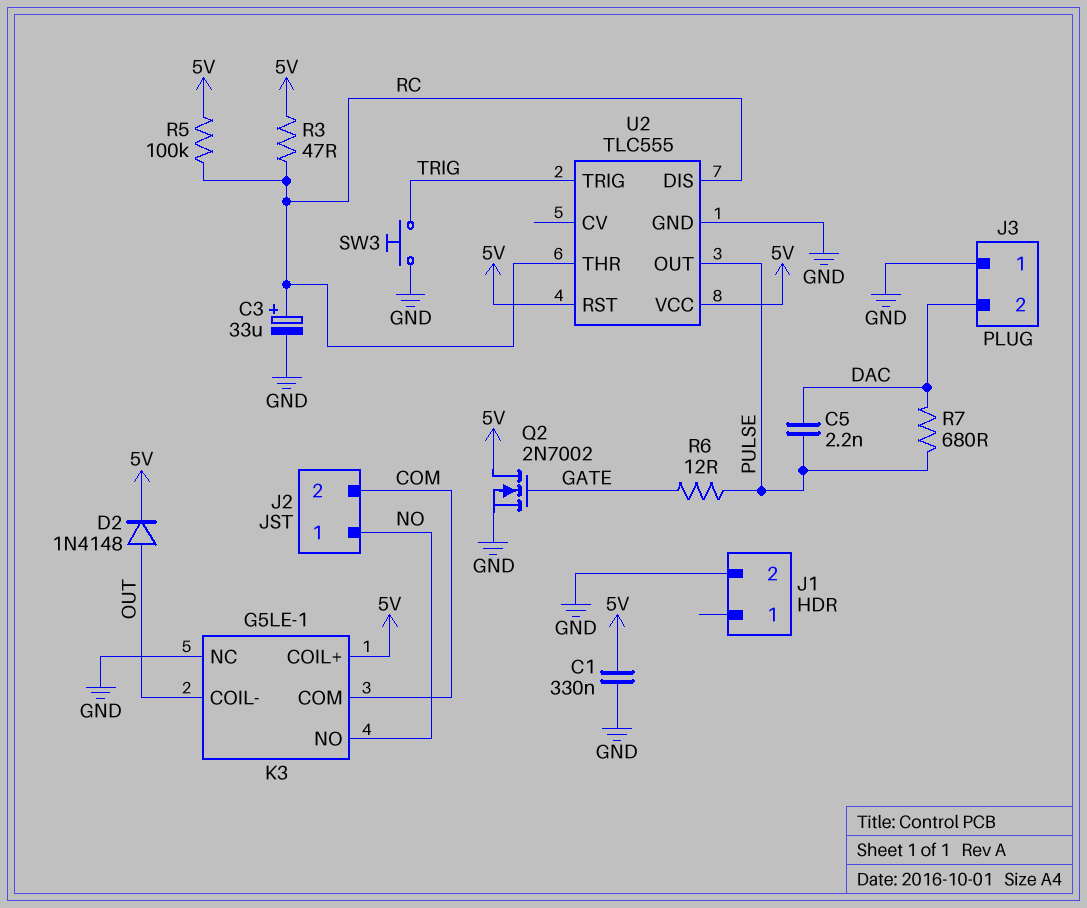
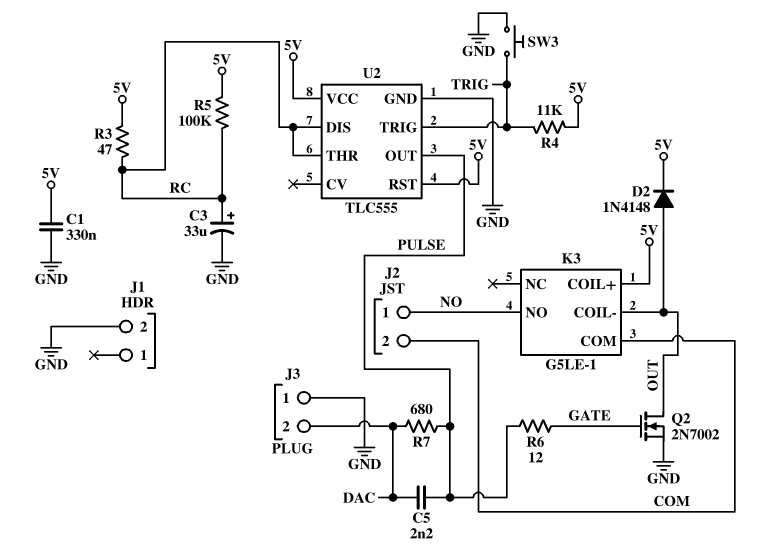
K3 pin NC: GND -> none
Q2: NMOS 2N7002 (G GATE, D 5V, S GND) -> NMOS 2N7002 (G GATE, D OUT, S GND)
R4: none -> 11k (5V, TRIG)

